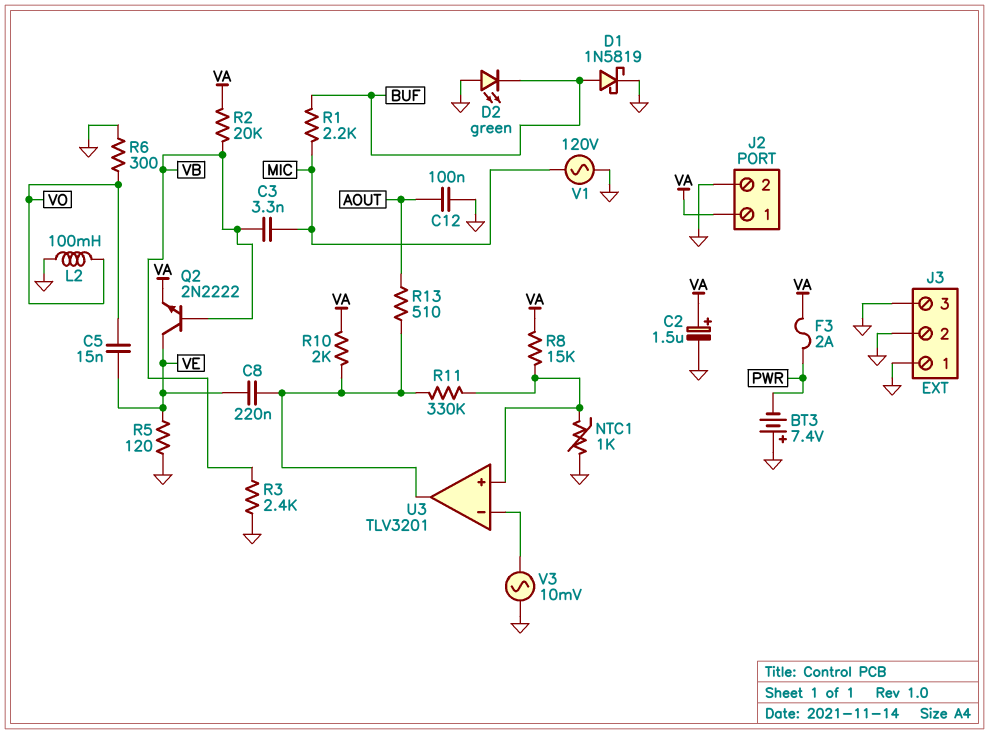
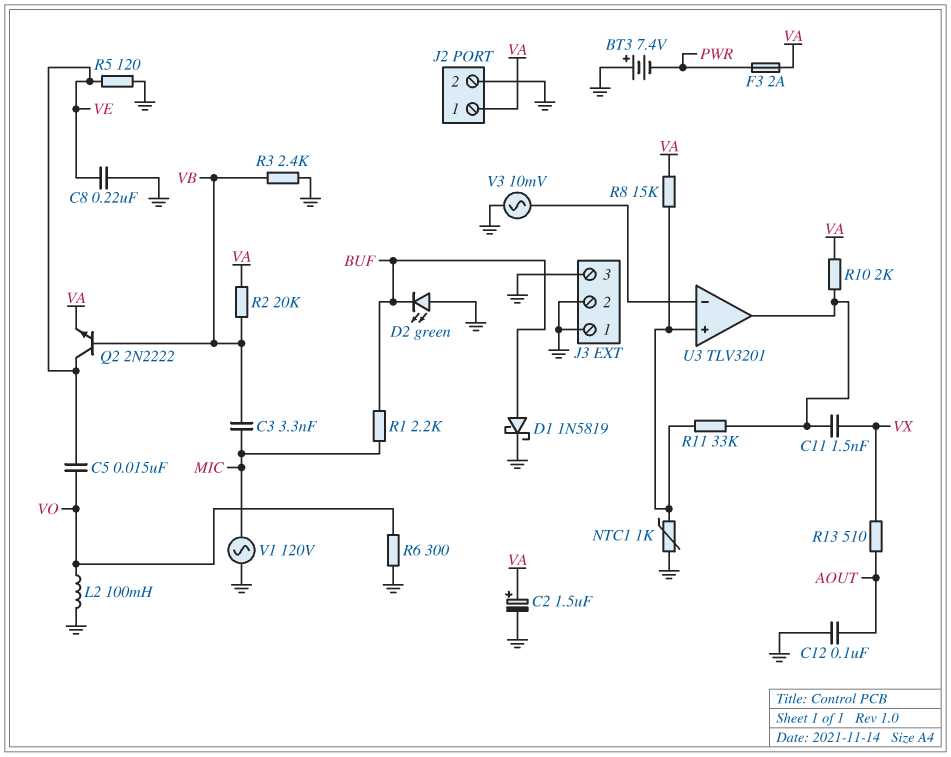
C8: 220nF (U3/out, VE) -> 220nF (GND, VE)
C11: none -> 1.5nF (U3/out, VX)
R11: 330k (U3/in+, U3/out) -> 33k (U3/in+, U3/out)
R13: 510 (AOUT, U3/out) -> 510 (AOUT, VX)

